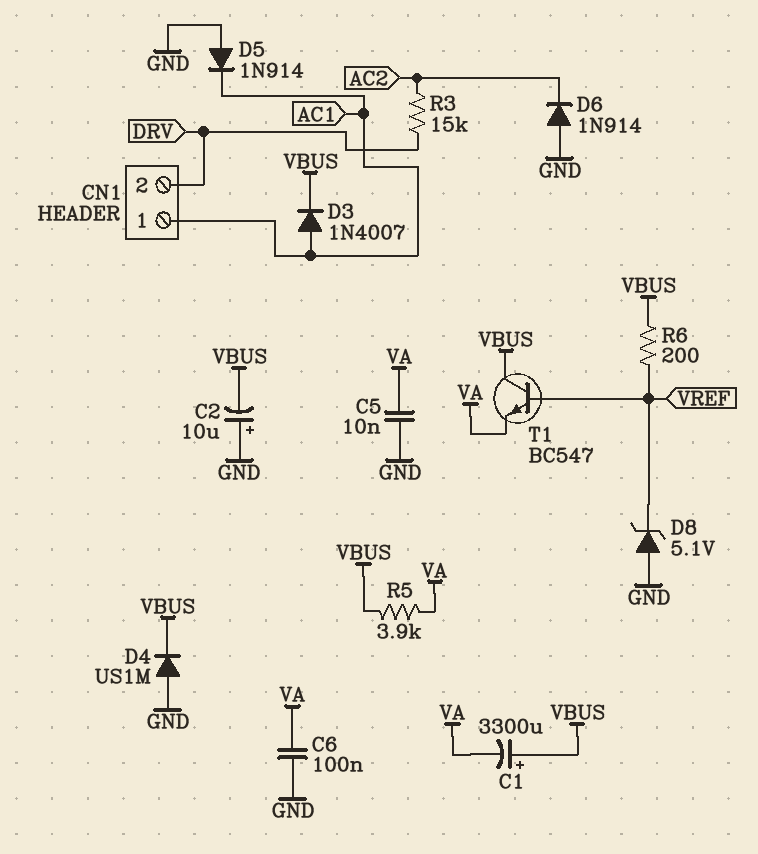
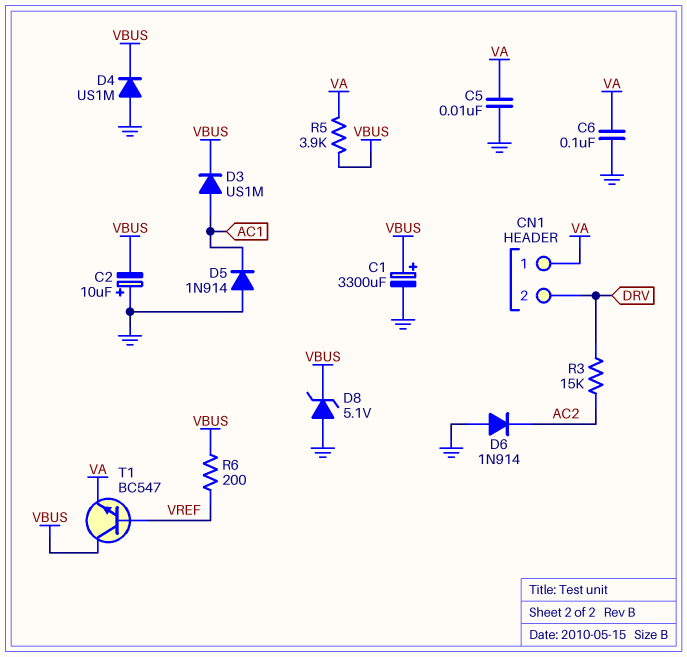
C1: 3300uF (plus VBUS, minus VA) -> 3300uF (plus VBUS, minus GND)
CN1 pin 1: AC1 -> VA
D3: diode 1N4007 (A AC1, K VBUS) -> diode US1M (A AC1, K VBUS)
D8: zener 5.1V (A GND, K VREF) -> zener 5.1V (A GND, K VBUS)

